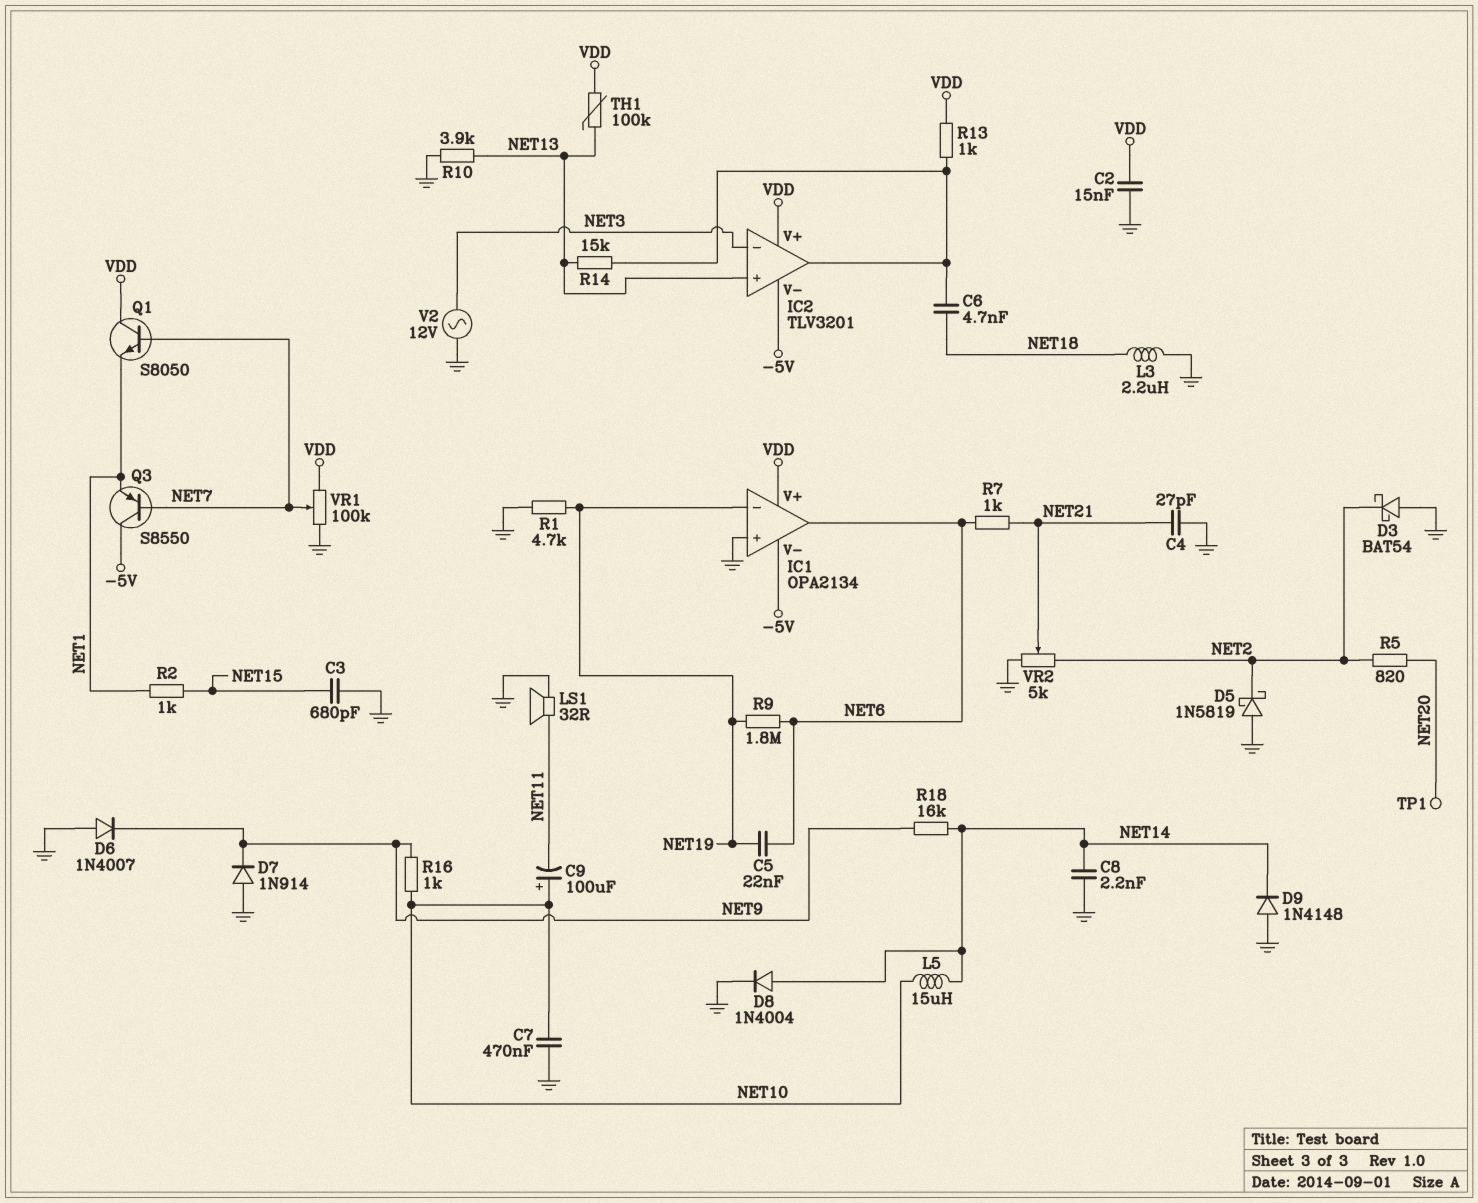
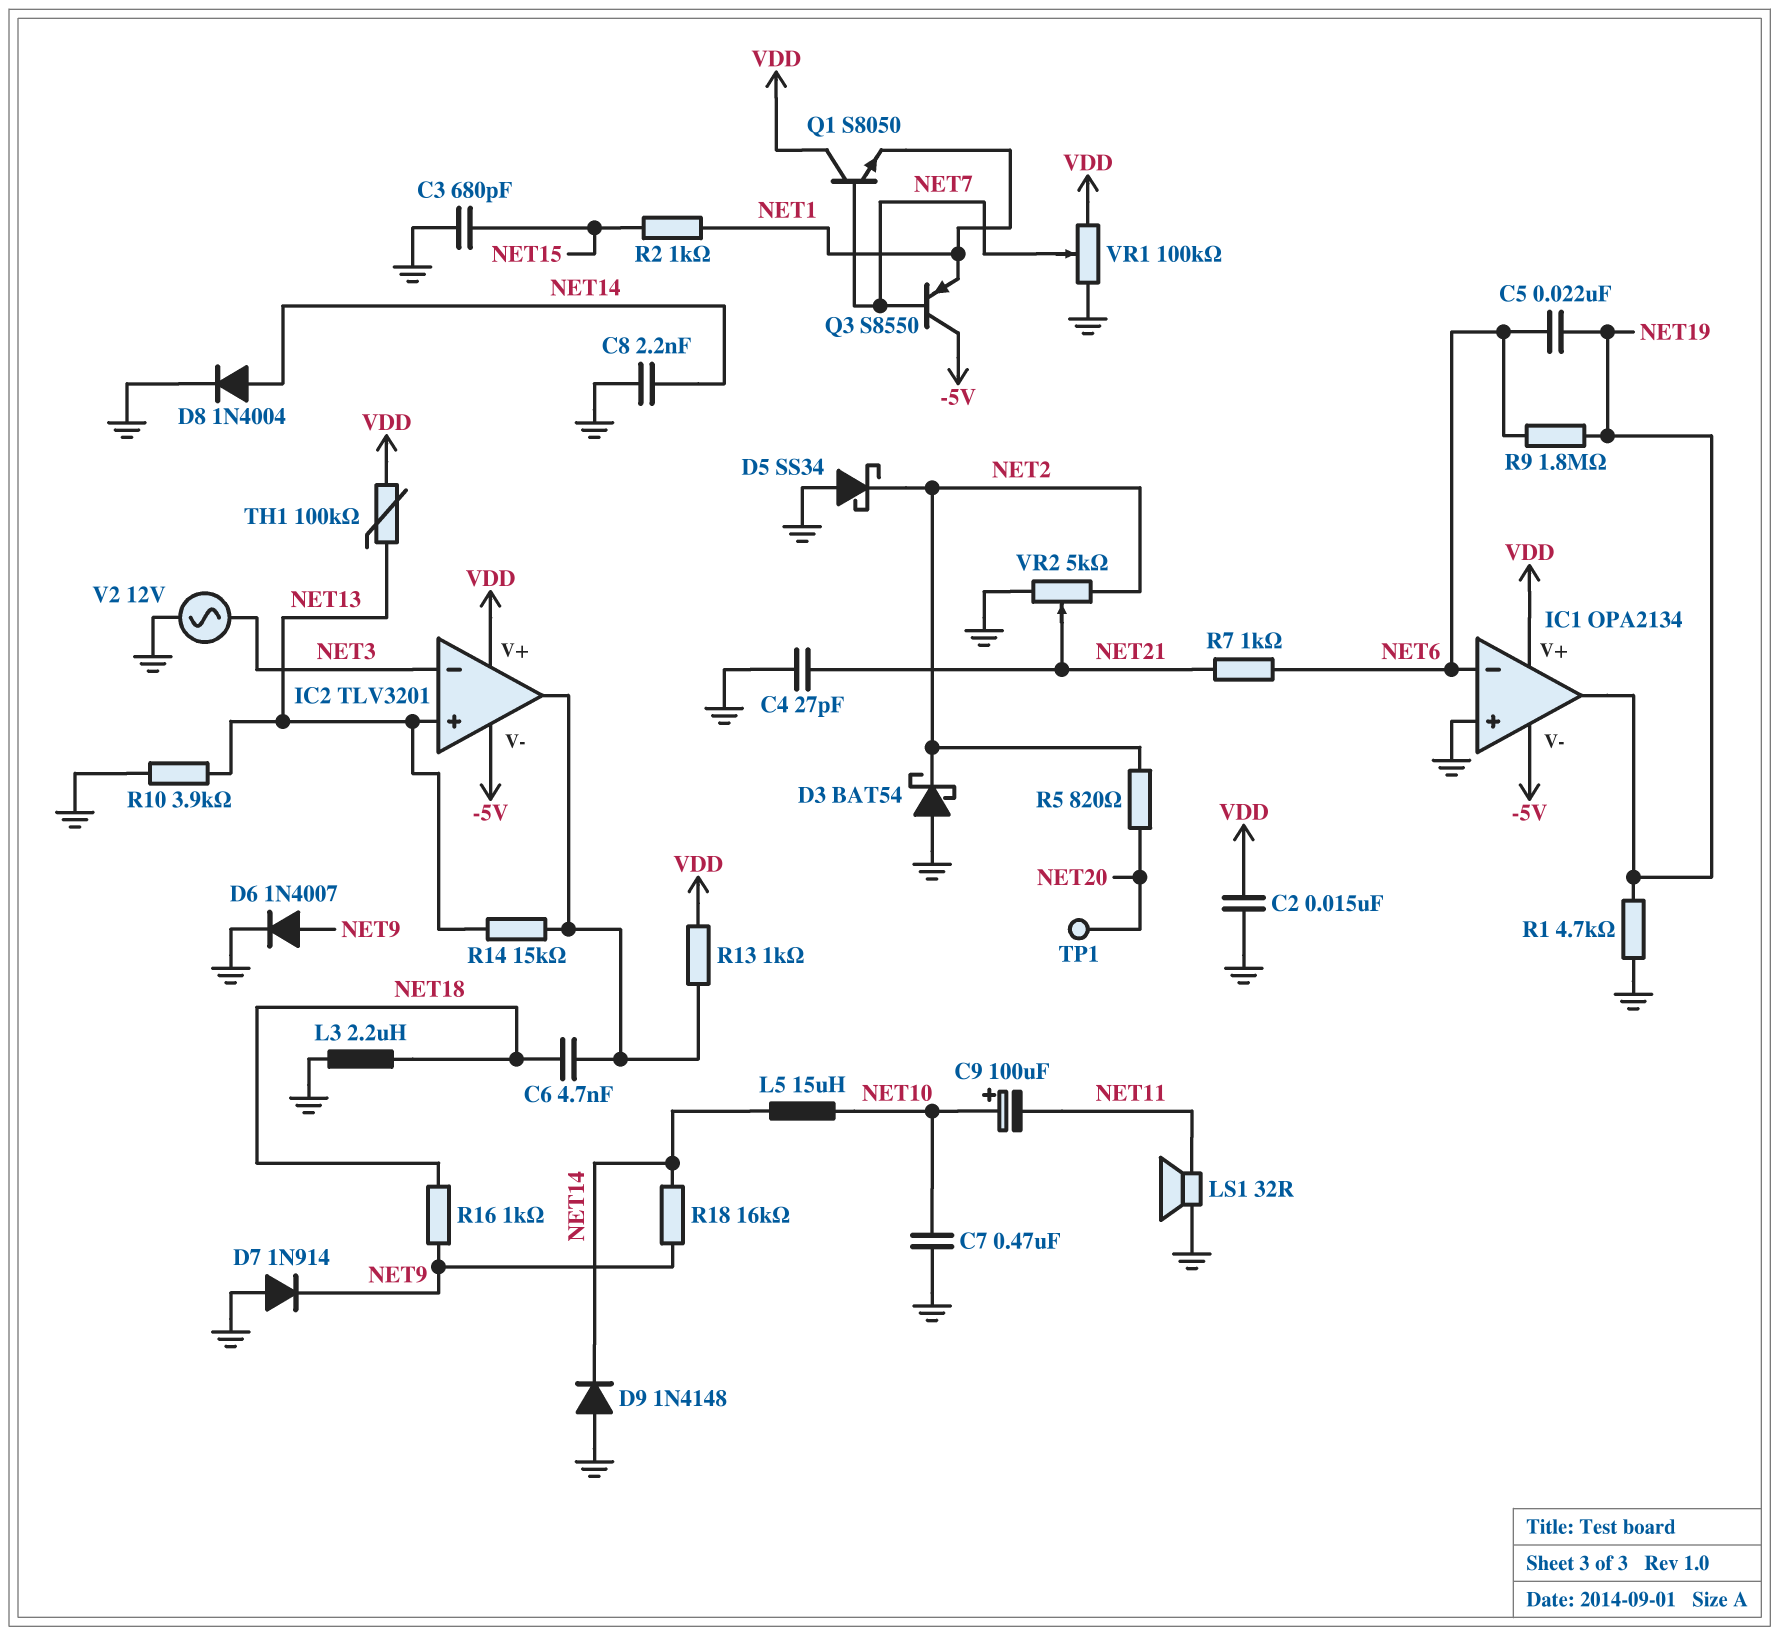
D5: schottky 1N5819 (A GND, K NET2) -> schottky SS34 (A GND, K NET2)
D6: diode 1N4007 (A GND, K NET9) -> diode 1N4007 (A NET9, K GND)
IC1 pin in-: NET19 -> NET6
IC1 pin out: NET6 -> NET19
R16: 1k (NET9, NET10) -> 1k (NET9, NET18)

